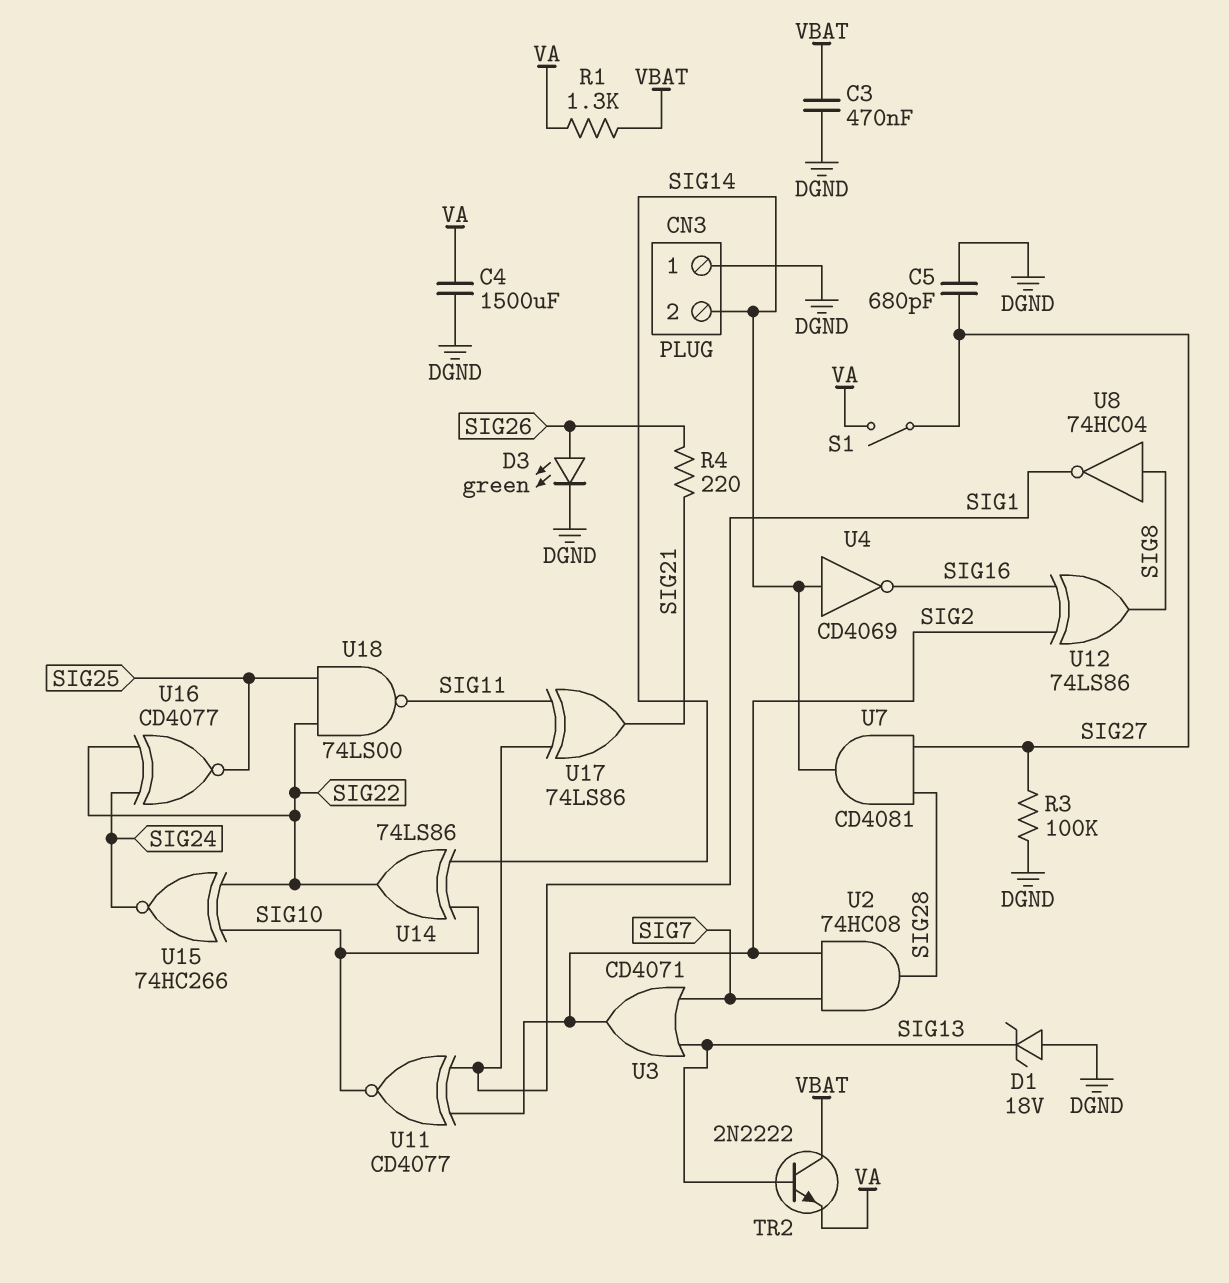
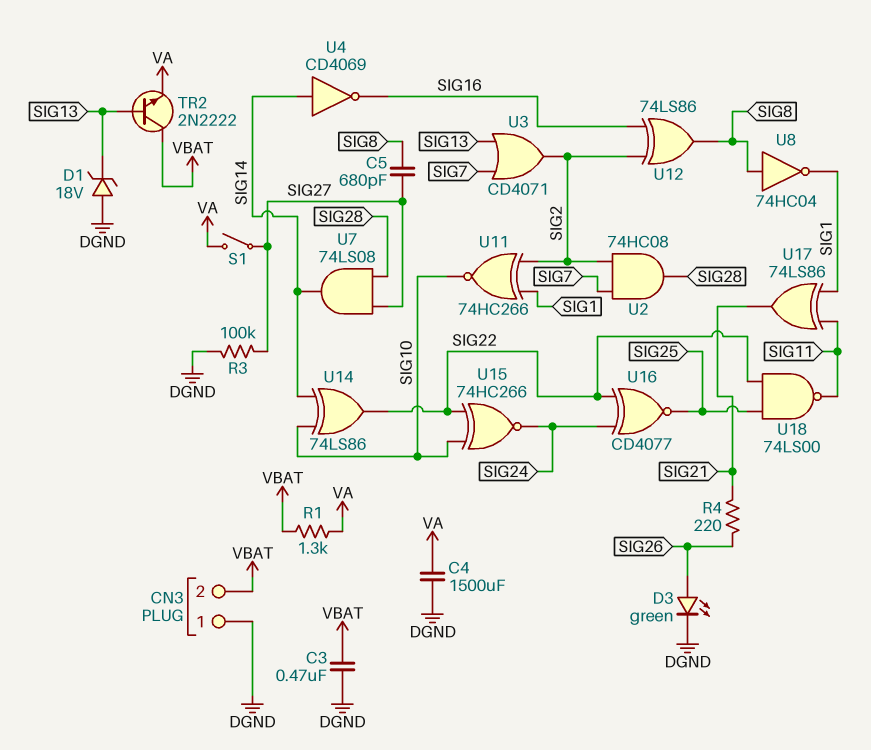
C5: 680pF (DGND, SIG27) -> 680pF (SIG8, SIG27)
CN3 pin 2: SIG14 -> VBAT
U7: AND CD4081 (in SIG27, in SIG28, out SIG14) -> AND 74LS08 (in SIG27, in SIG28, out SIG14)
U11: XNOR CD4077 (in SIG1, in SIG2, out SIG10) -> XNOR 74HC266 (in SIG1, in SIG2, out SIG10)

